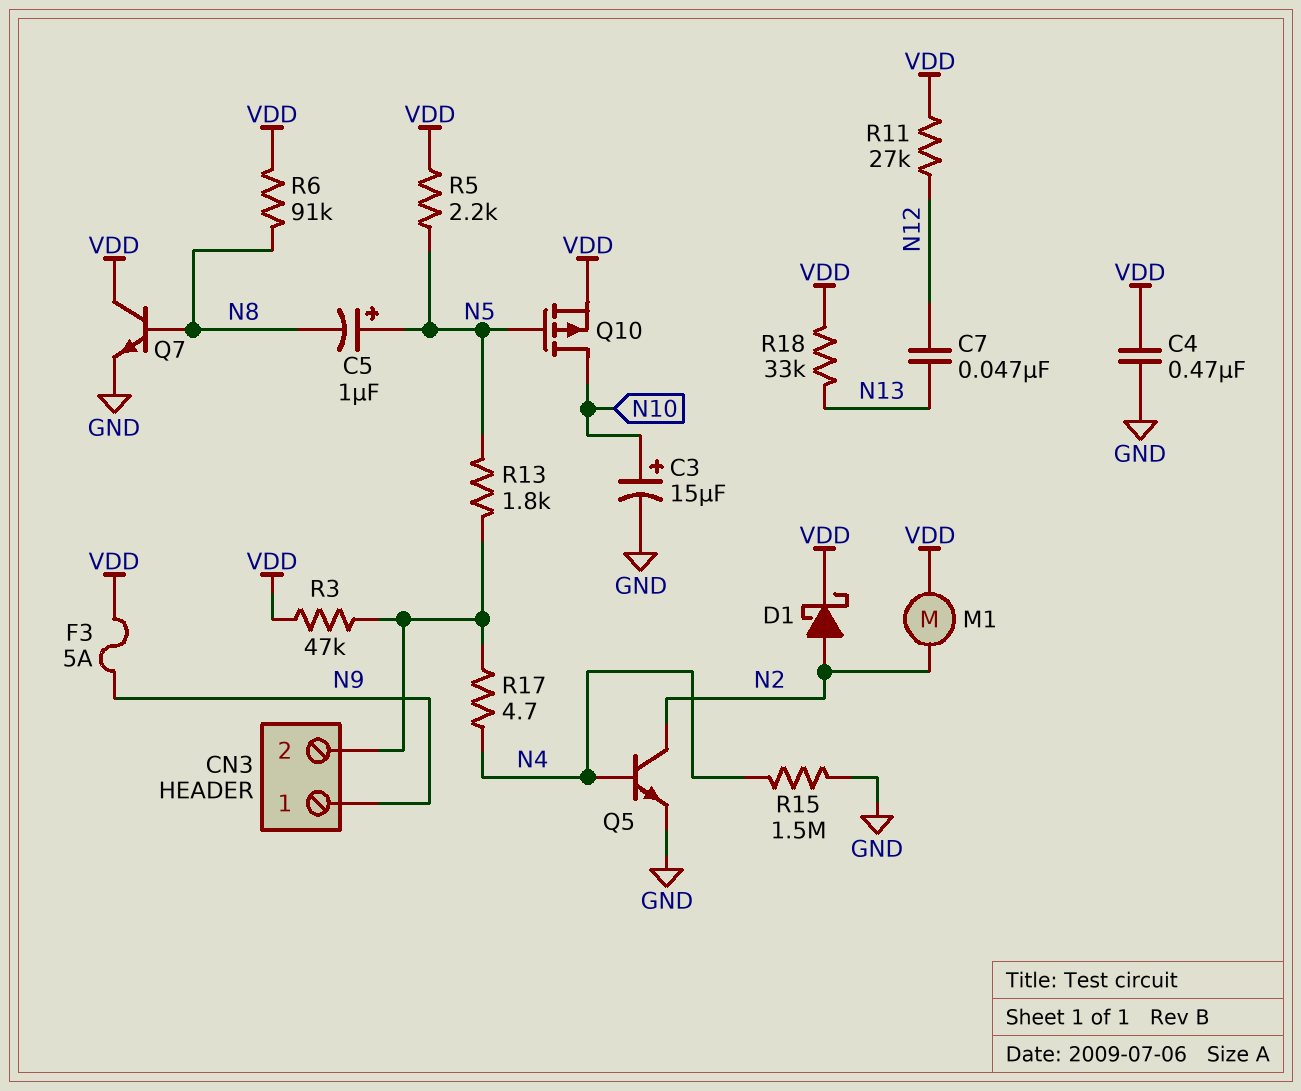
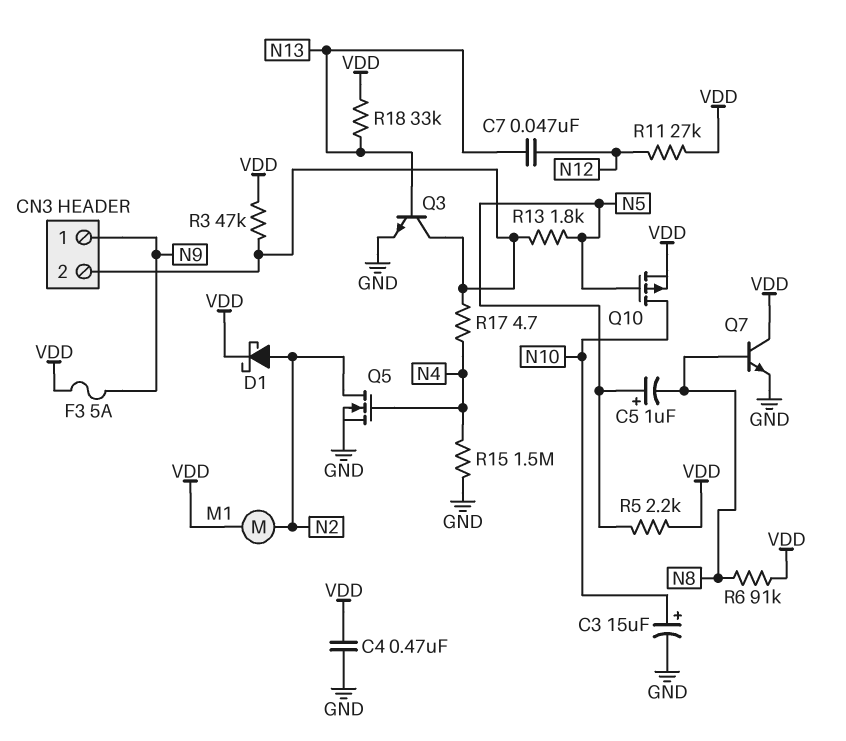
Q3: none -> NPN (B N13, C CN3/2, E GND)
Q5: NPN (B N4, C N2, E GND) -> NMOS (G N4, D N2, S GND)

